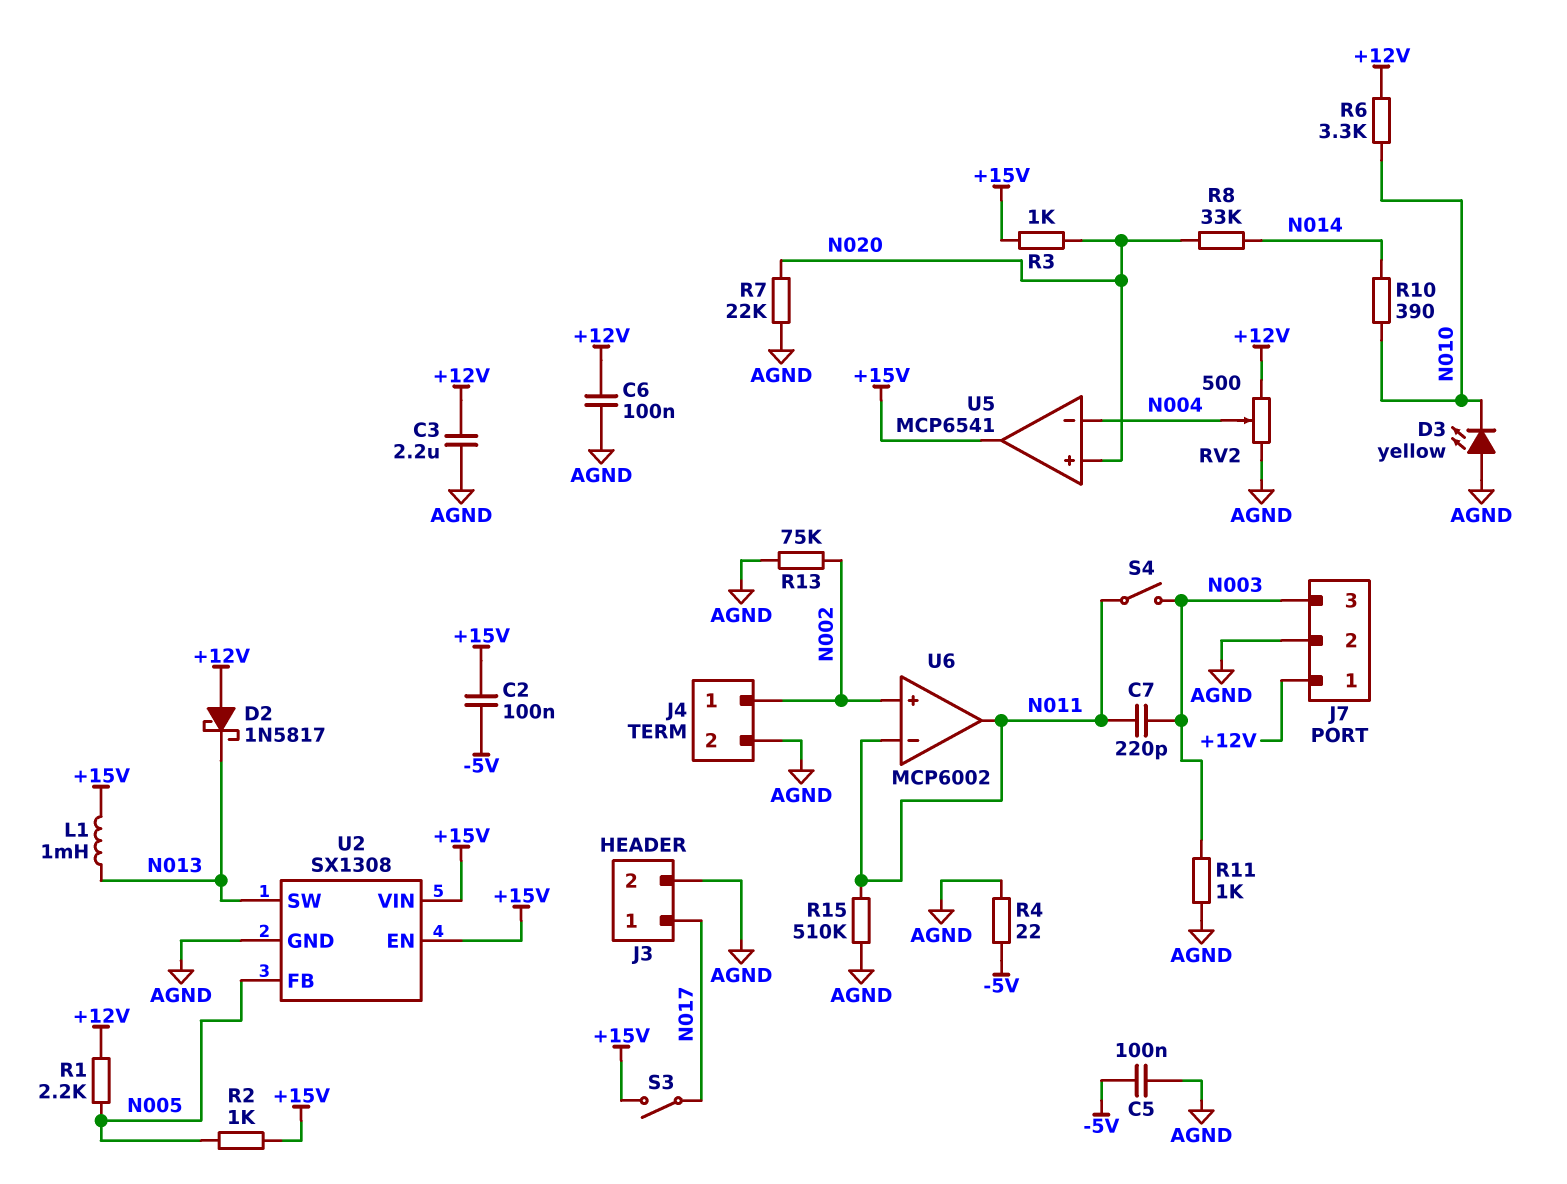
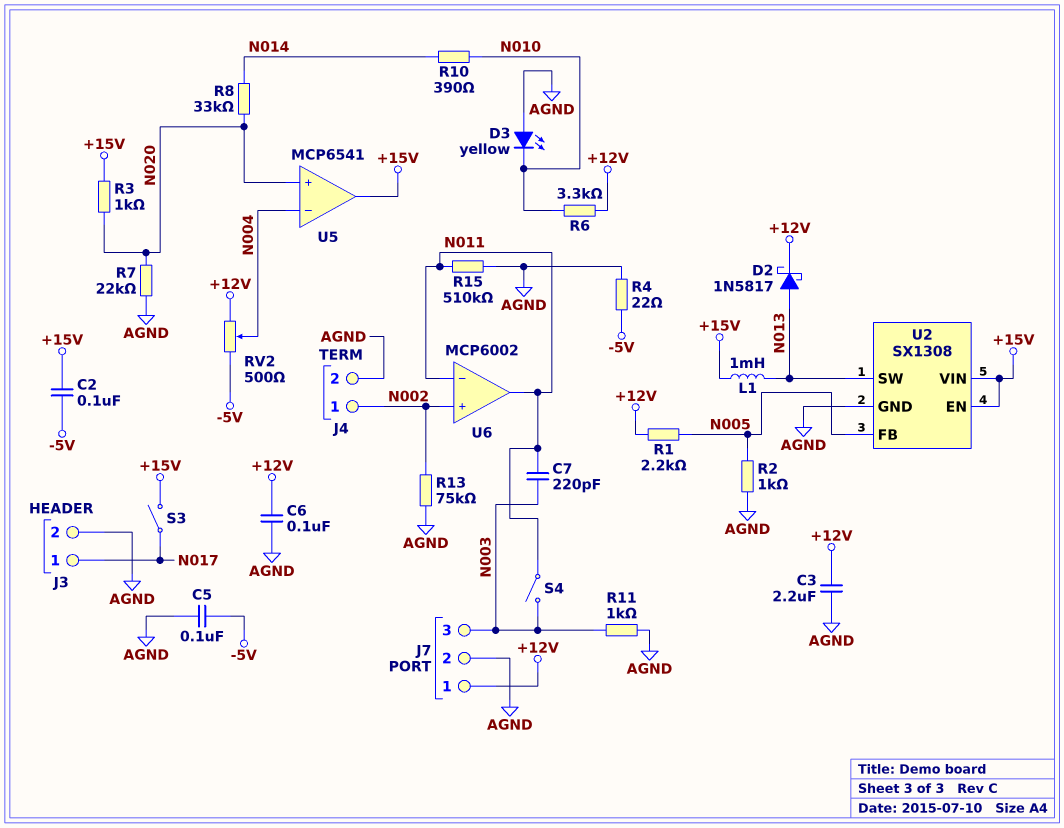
D2: schottky 1N5817 (A +12V, K N013) -> schottky 1N5817 (A N013, K +12V)
R2: 1k (+15V, N005) -> 1k (AGND, N005)
RV2: 500 (+12V, AGND, wiper N004) -> 500 (+12V, -5V, wiper N004)

